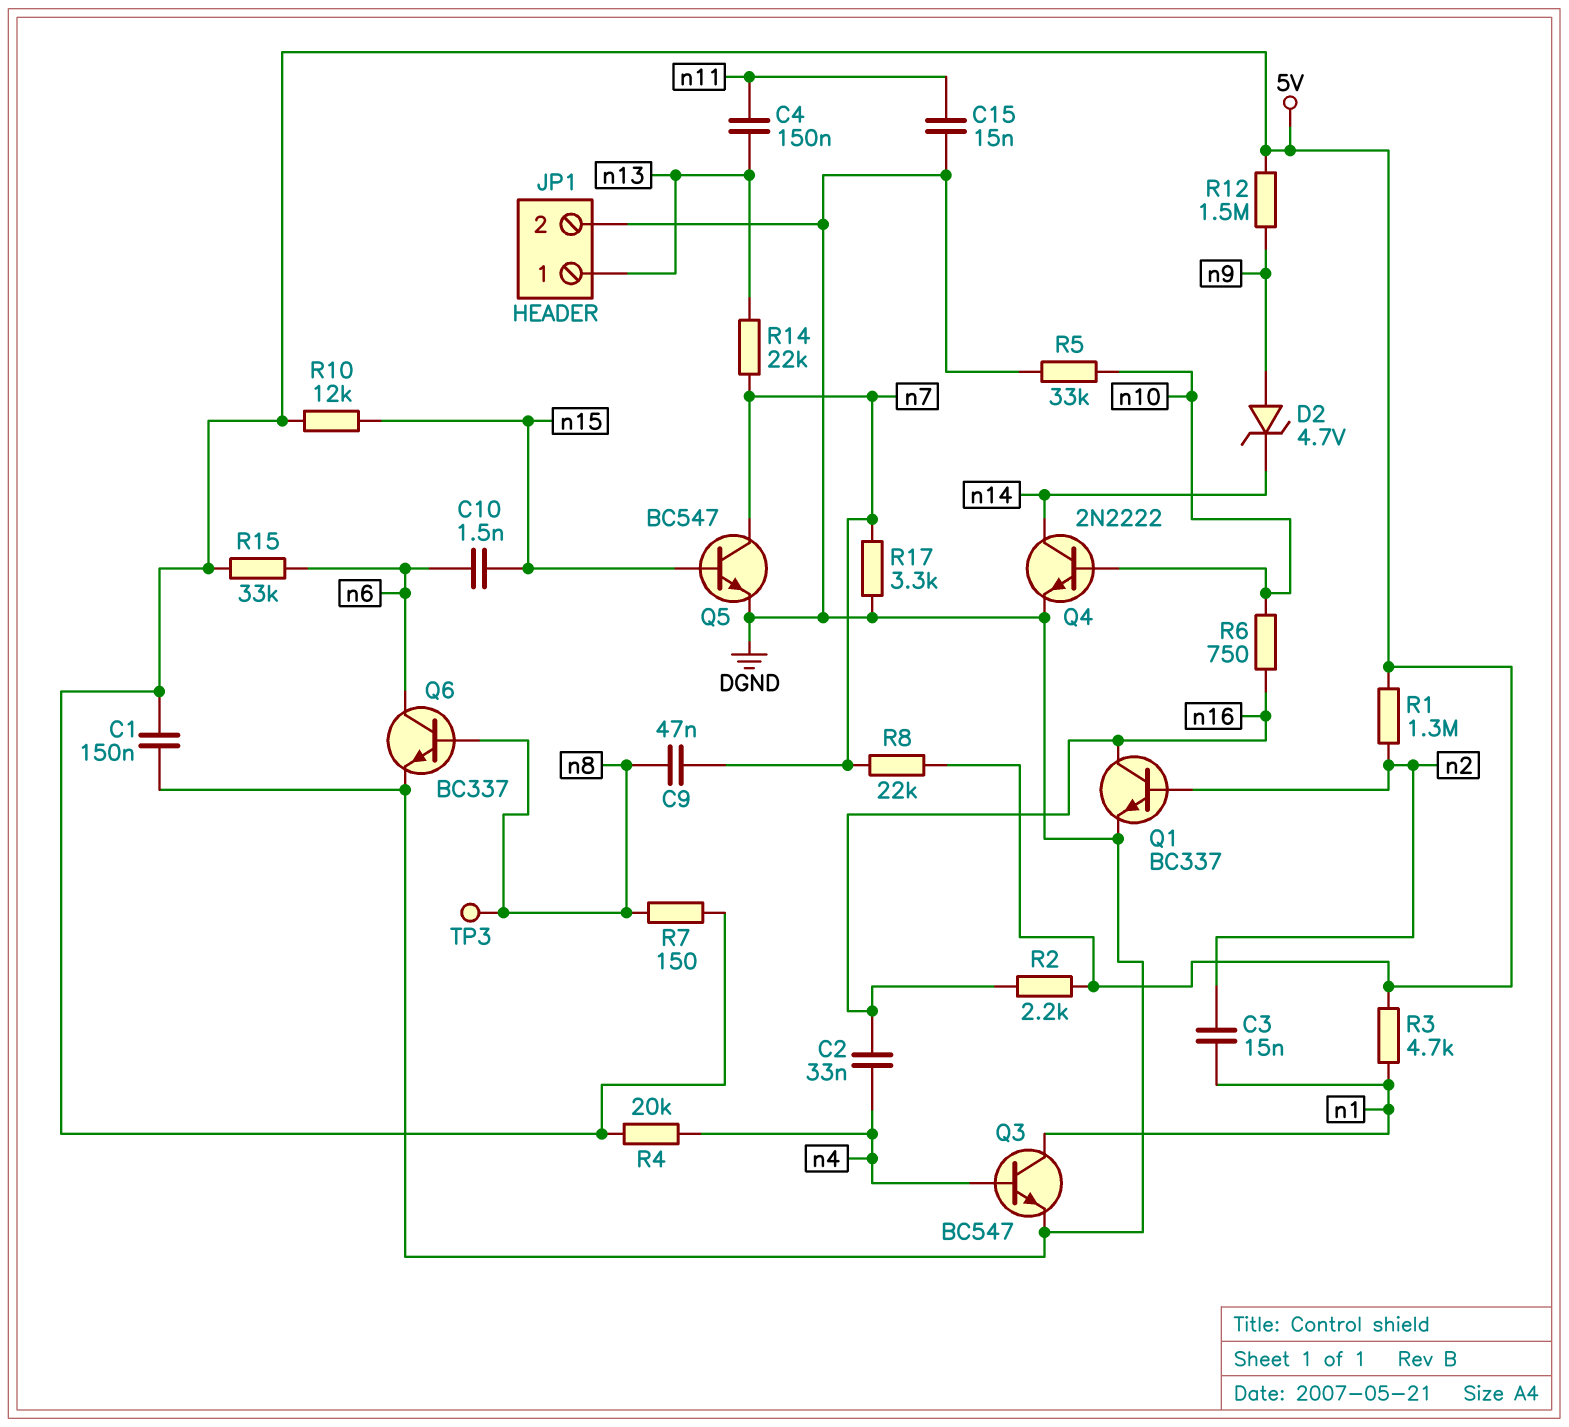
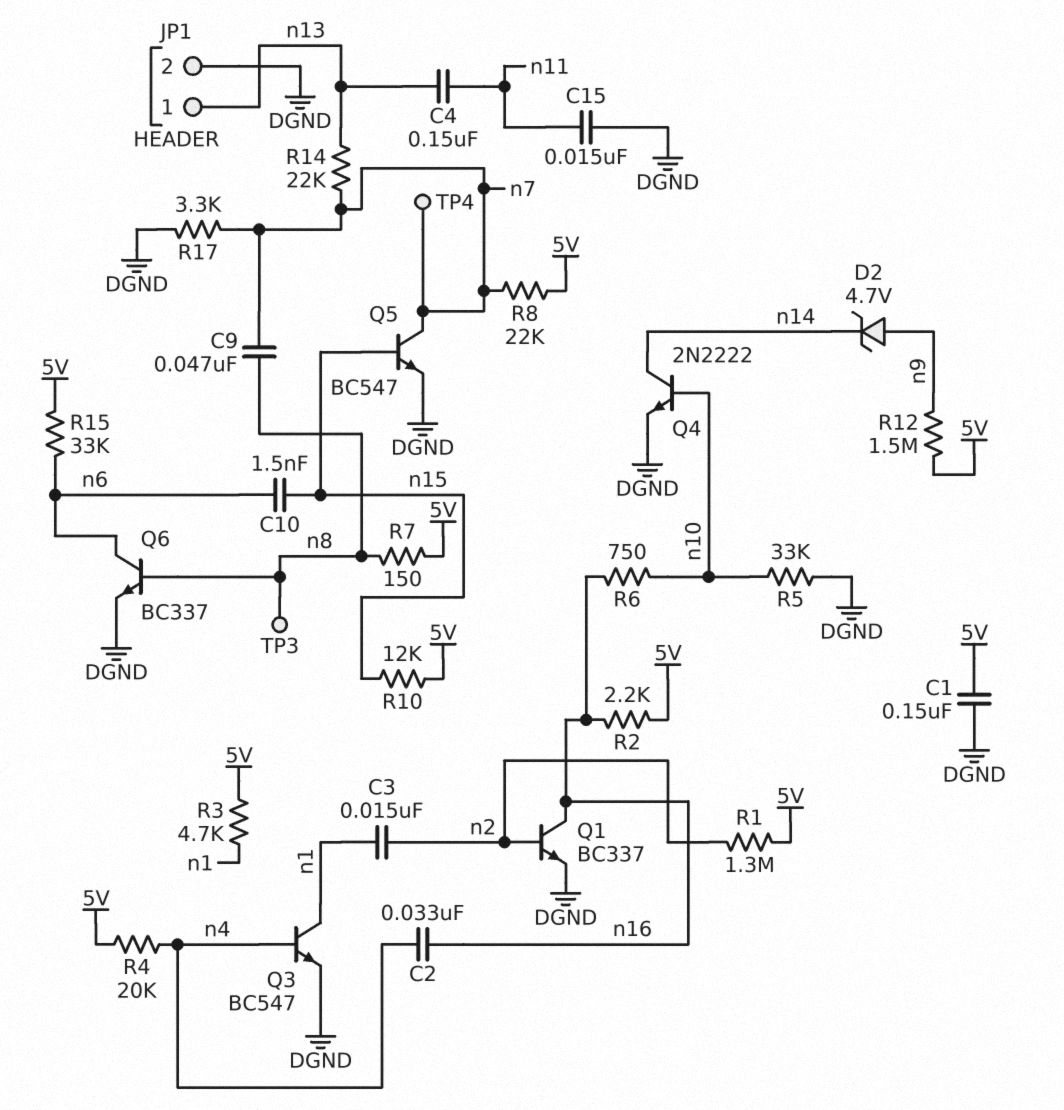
TP4: none -> test point (n7)

